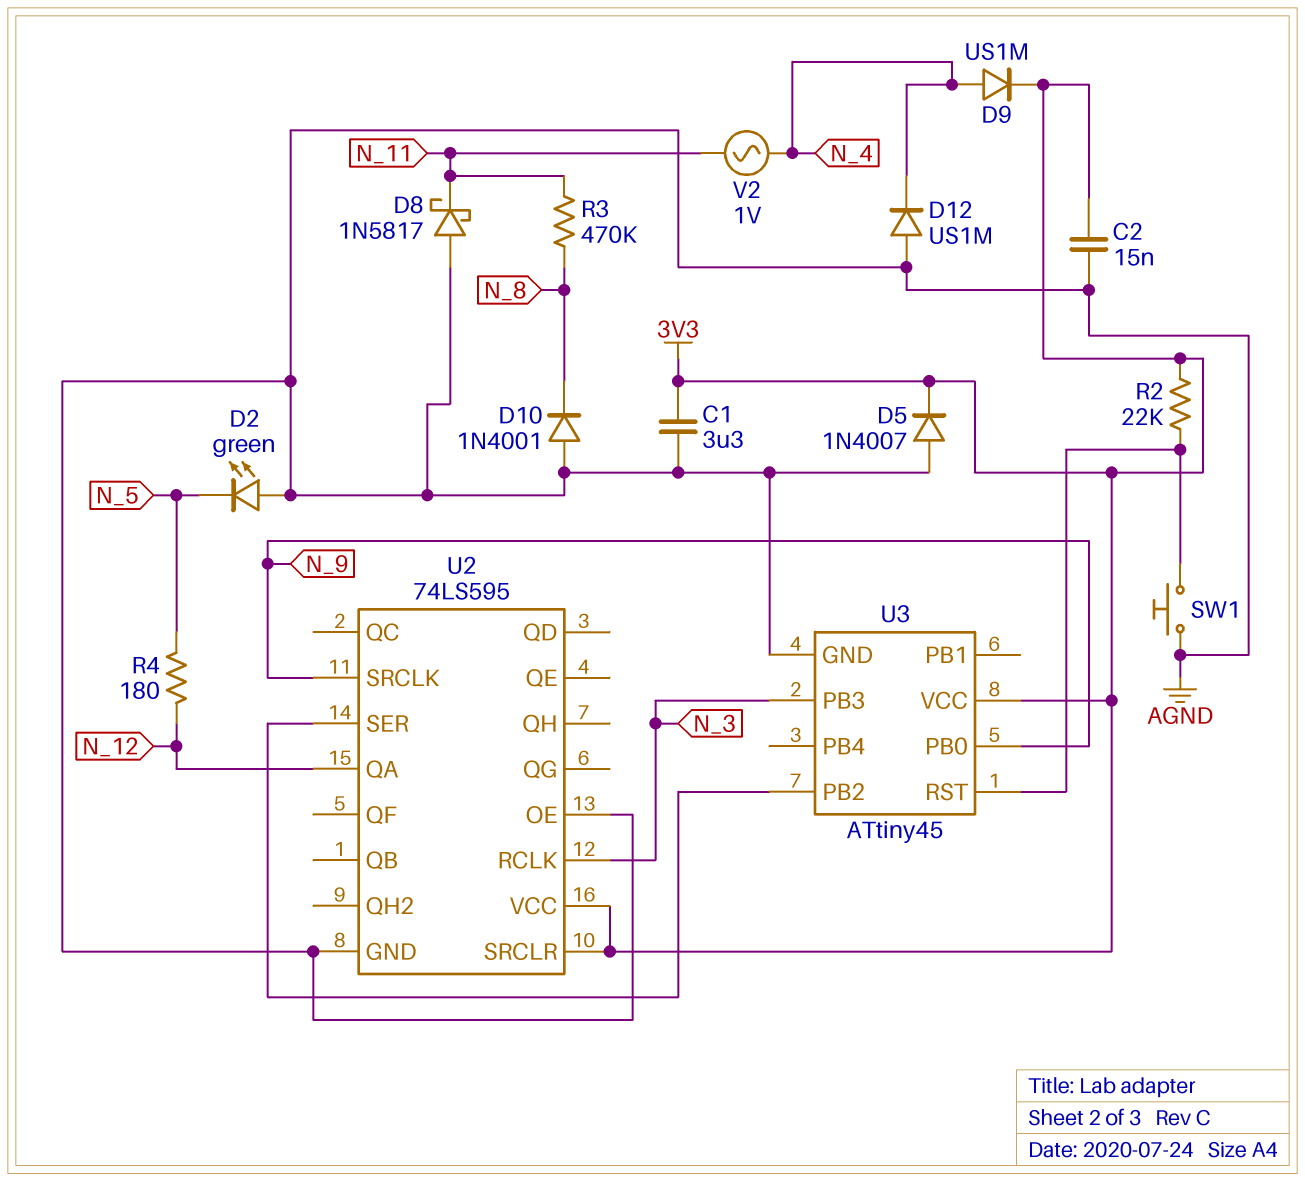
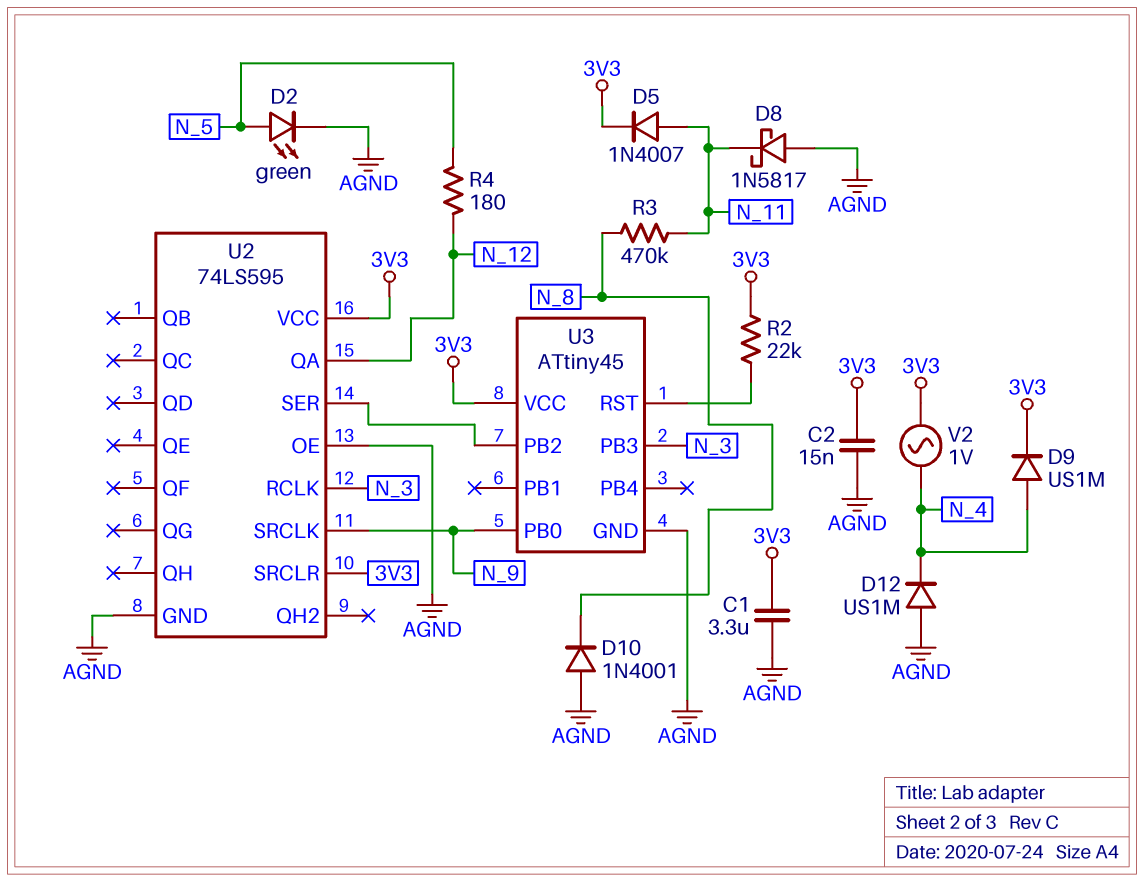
D2: LED green (A AGND, K N_5) -> LED green (A N_5, K AGND)
D5: diode 1N4007 (A AGND, K 3V3) -> diode 1N4007 (A N_11, K 3V3)
SW1: button (AGND, U3/RST) -> none
V2: AC 1V (N_4, N_11) -> AC 1V (3V3, N_4)

